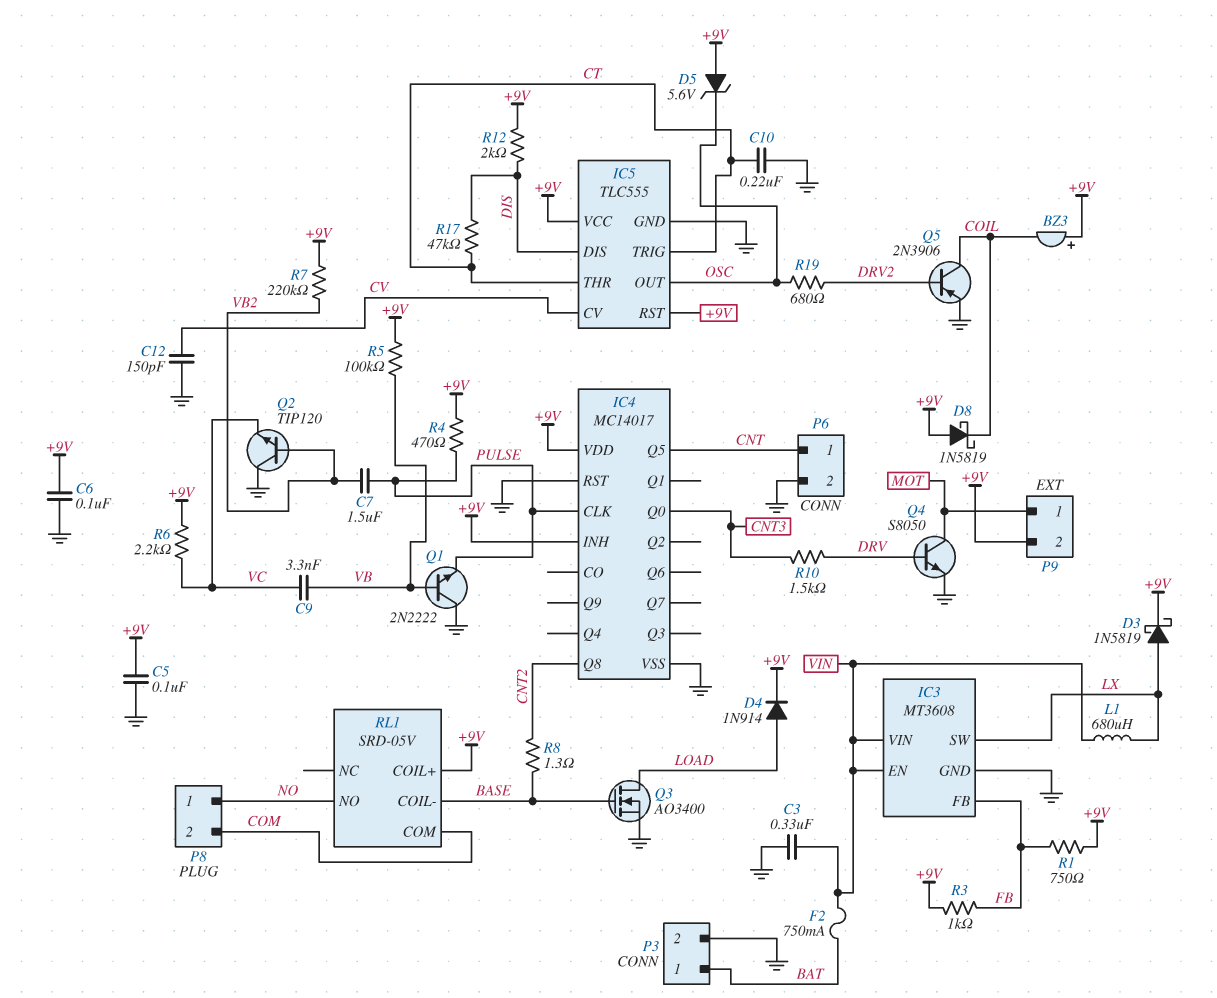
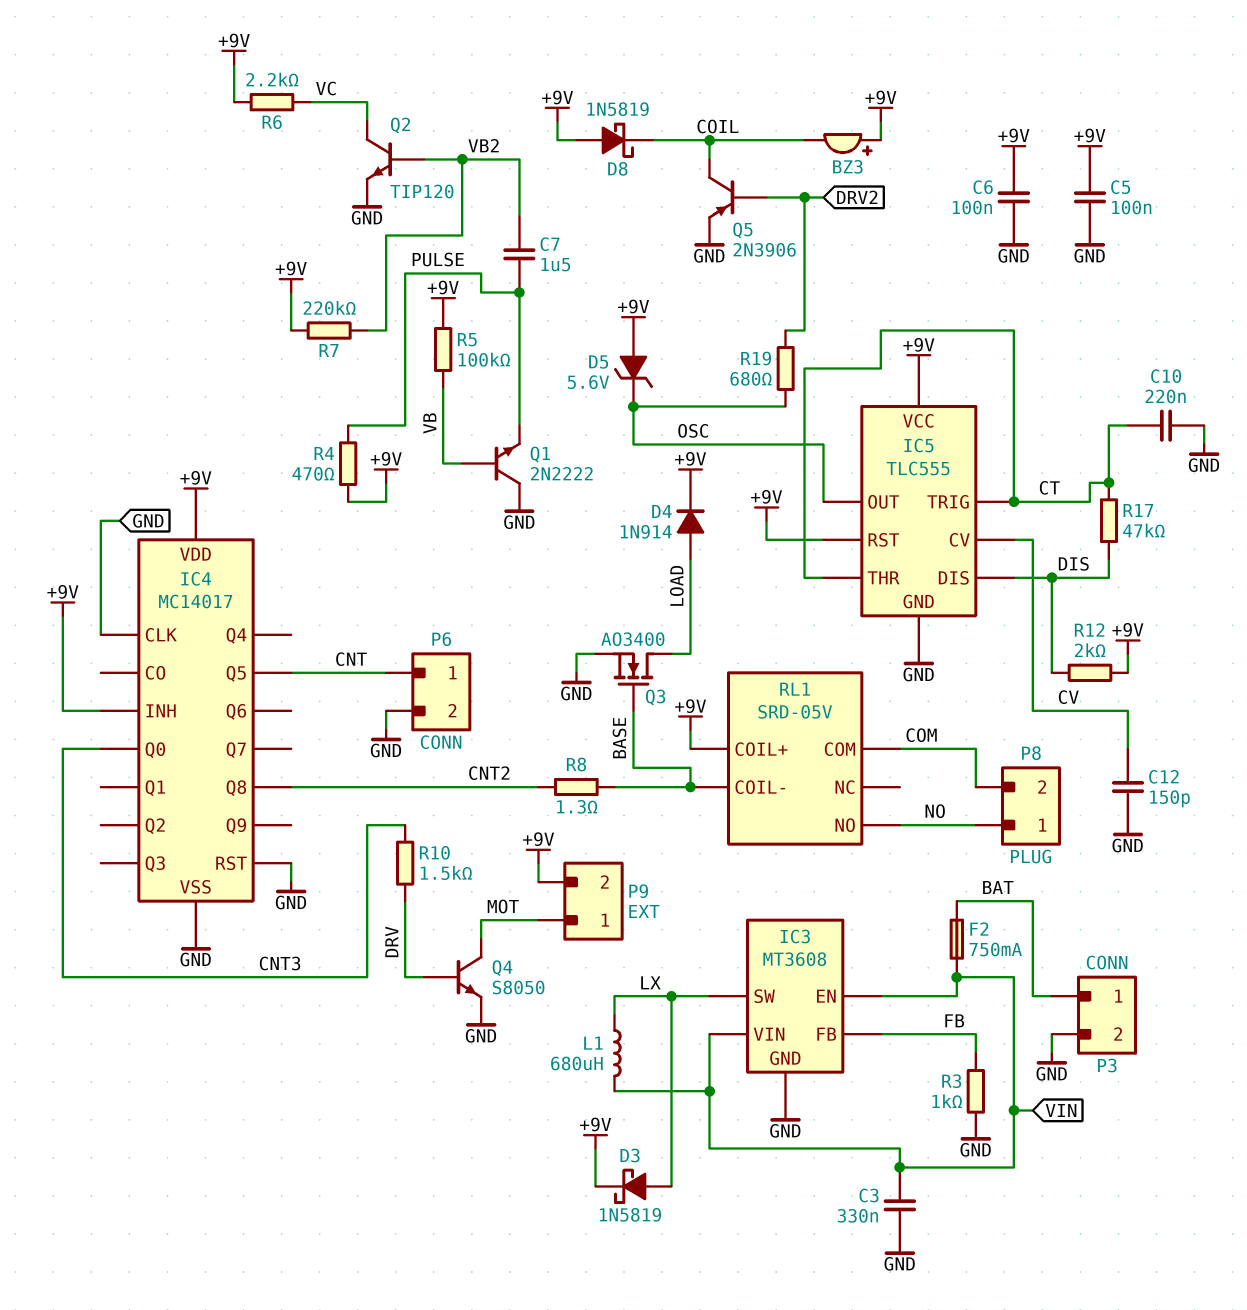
C9: 3.3nF (VB, VC) -> none
IC4 pin CLK: PULSE -> GND
Q2: NPN TIP120 (B VB2, C GND, E VC) -> NPN TIP120 (B VB2, C VC, E GND)
R1: 750 (+9V, FB) -> none
R3: 1k (+9V, FB) -> 1k (FB, GND)

